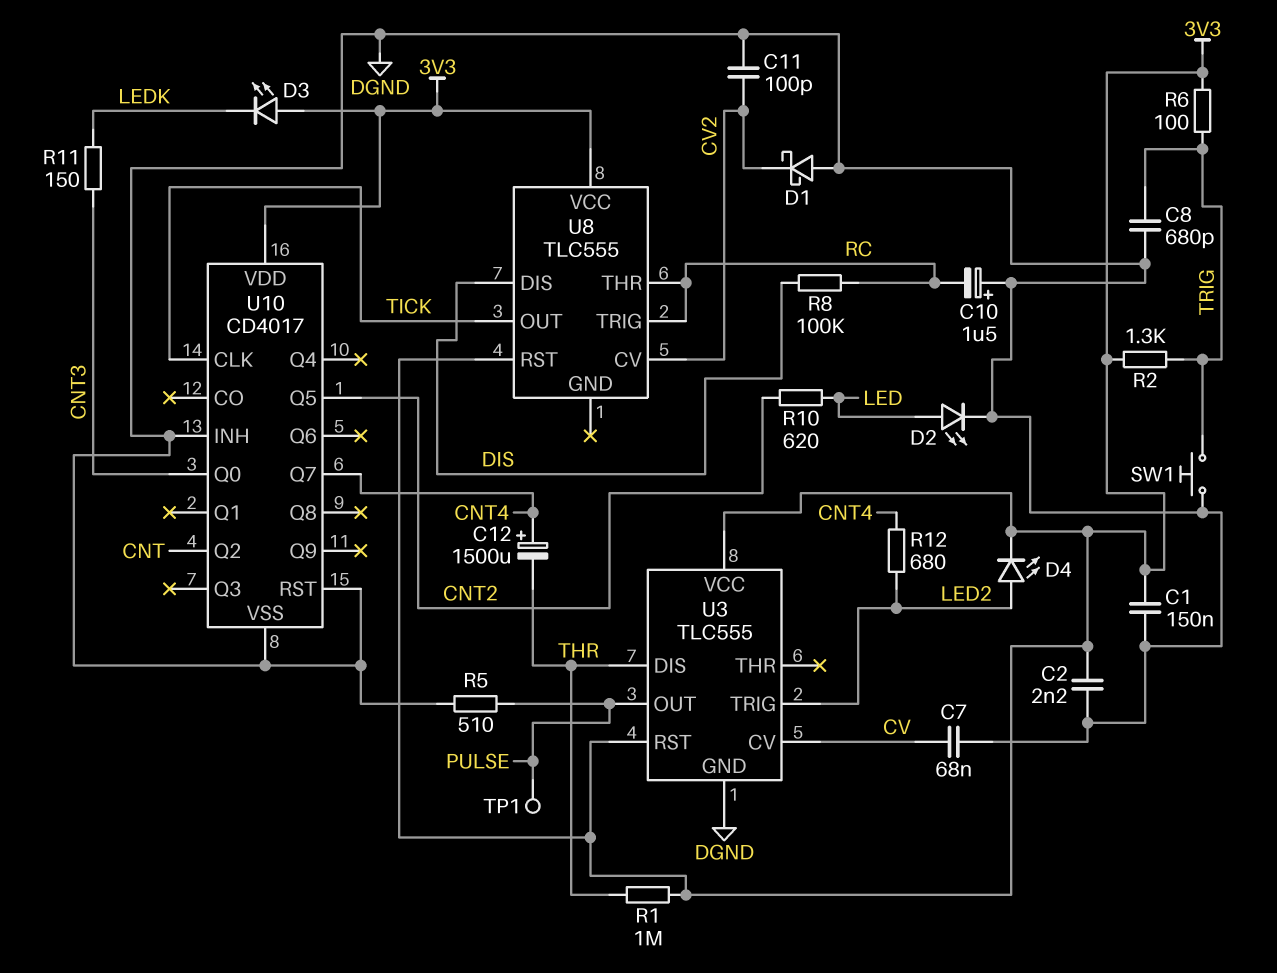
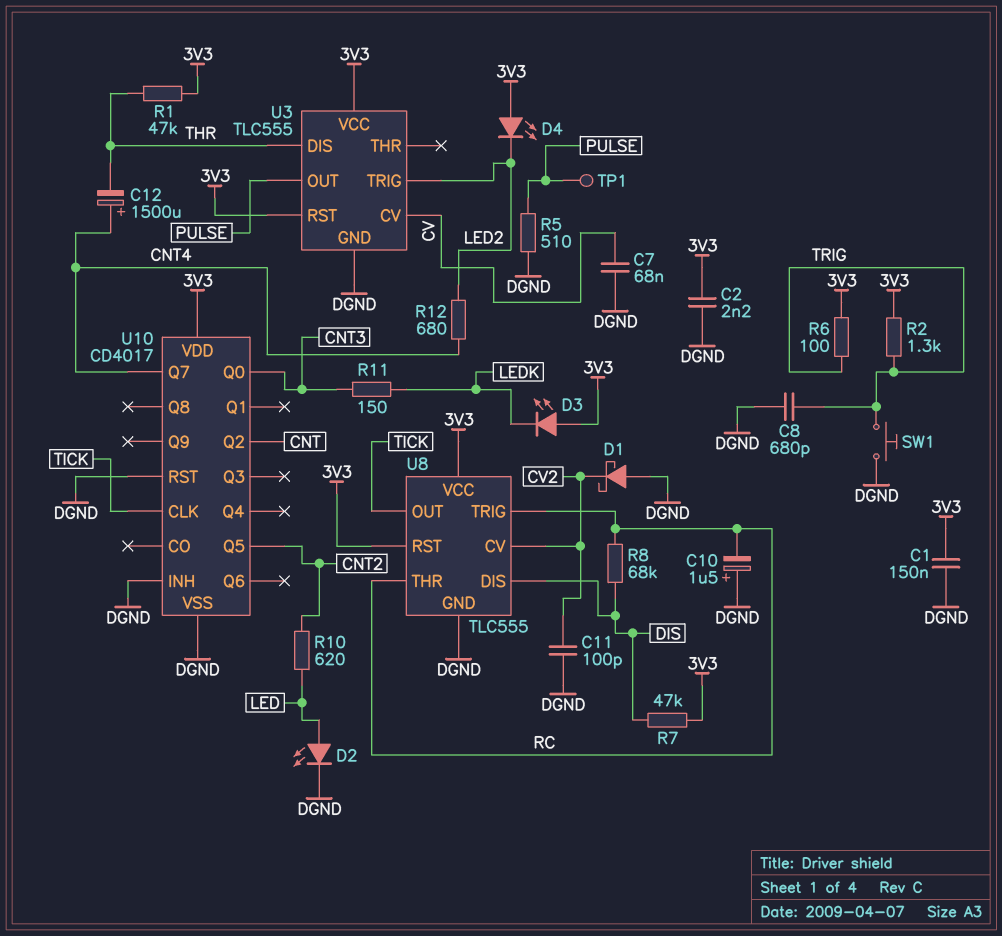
D4: LED (A LED2, K 3V3) -> LED (A 3V3, K LED2)
R1: 1M (3V3, THR) -> 47k (3V3, THR)
R7: none -> 47k (3V3, DIS)
R8: 100k (DIS, RC) -> 68k (DIS, RC)
U8 pin GND: none -> DGND

